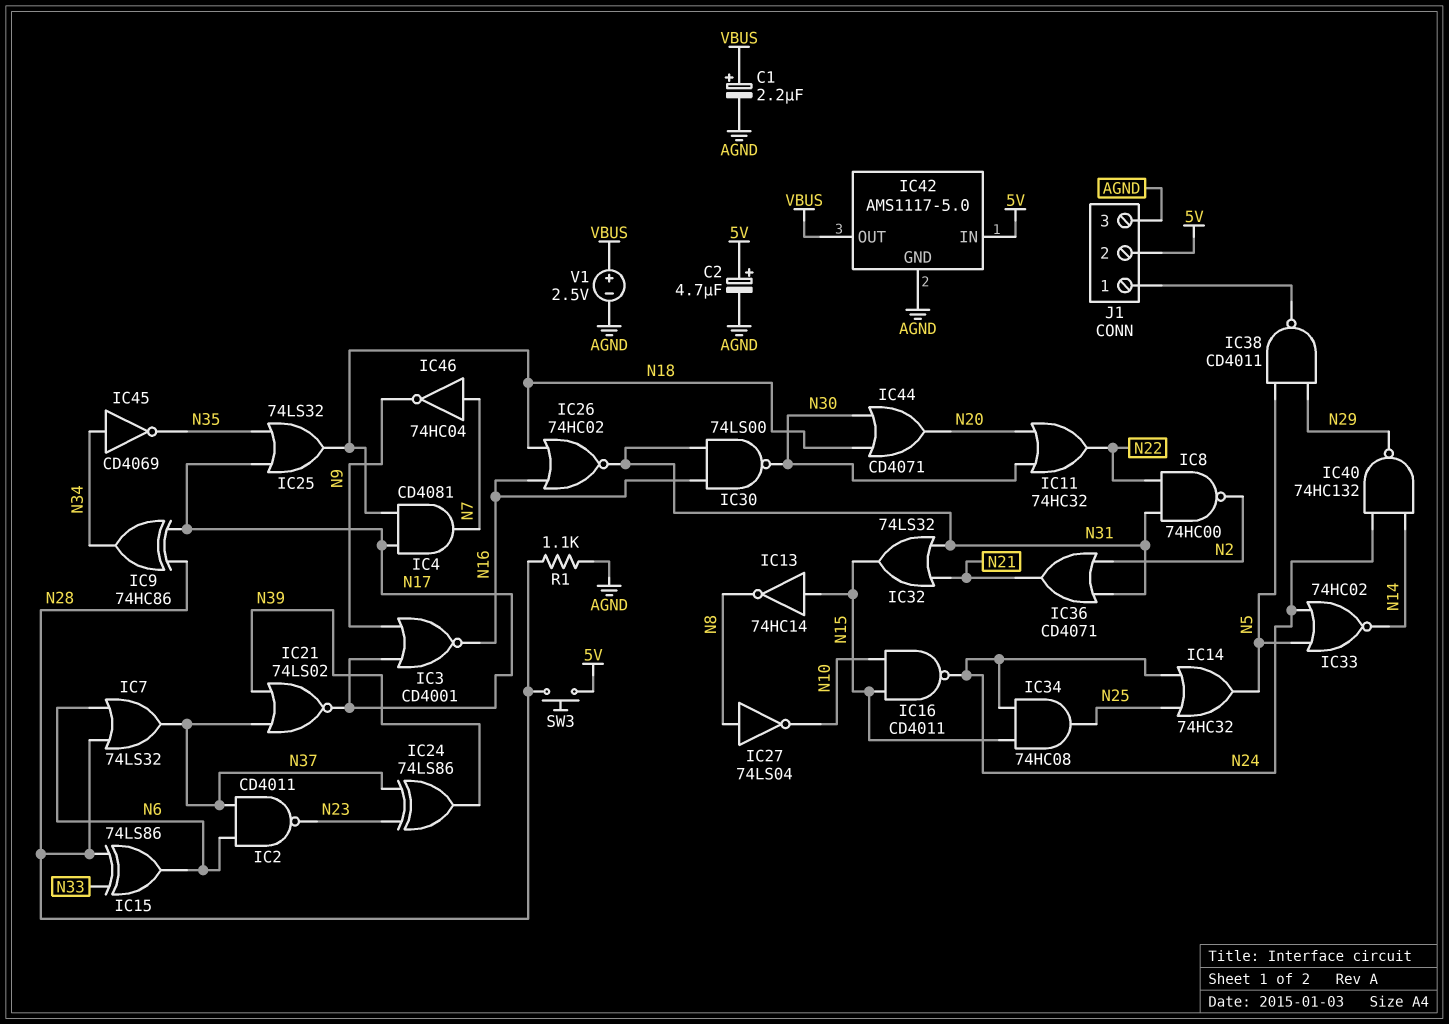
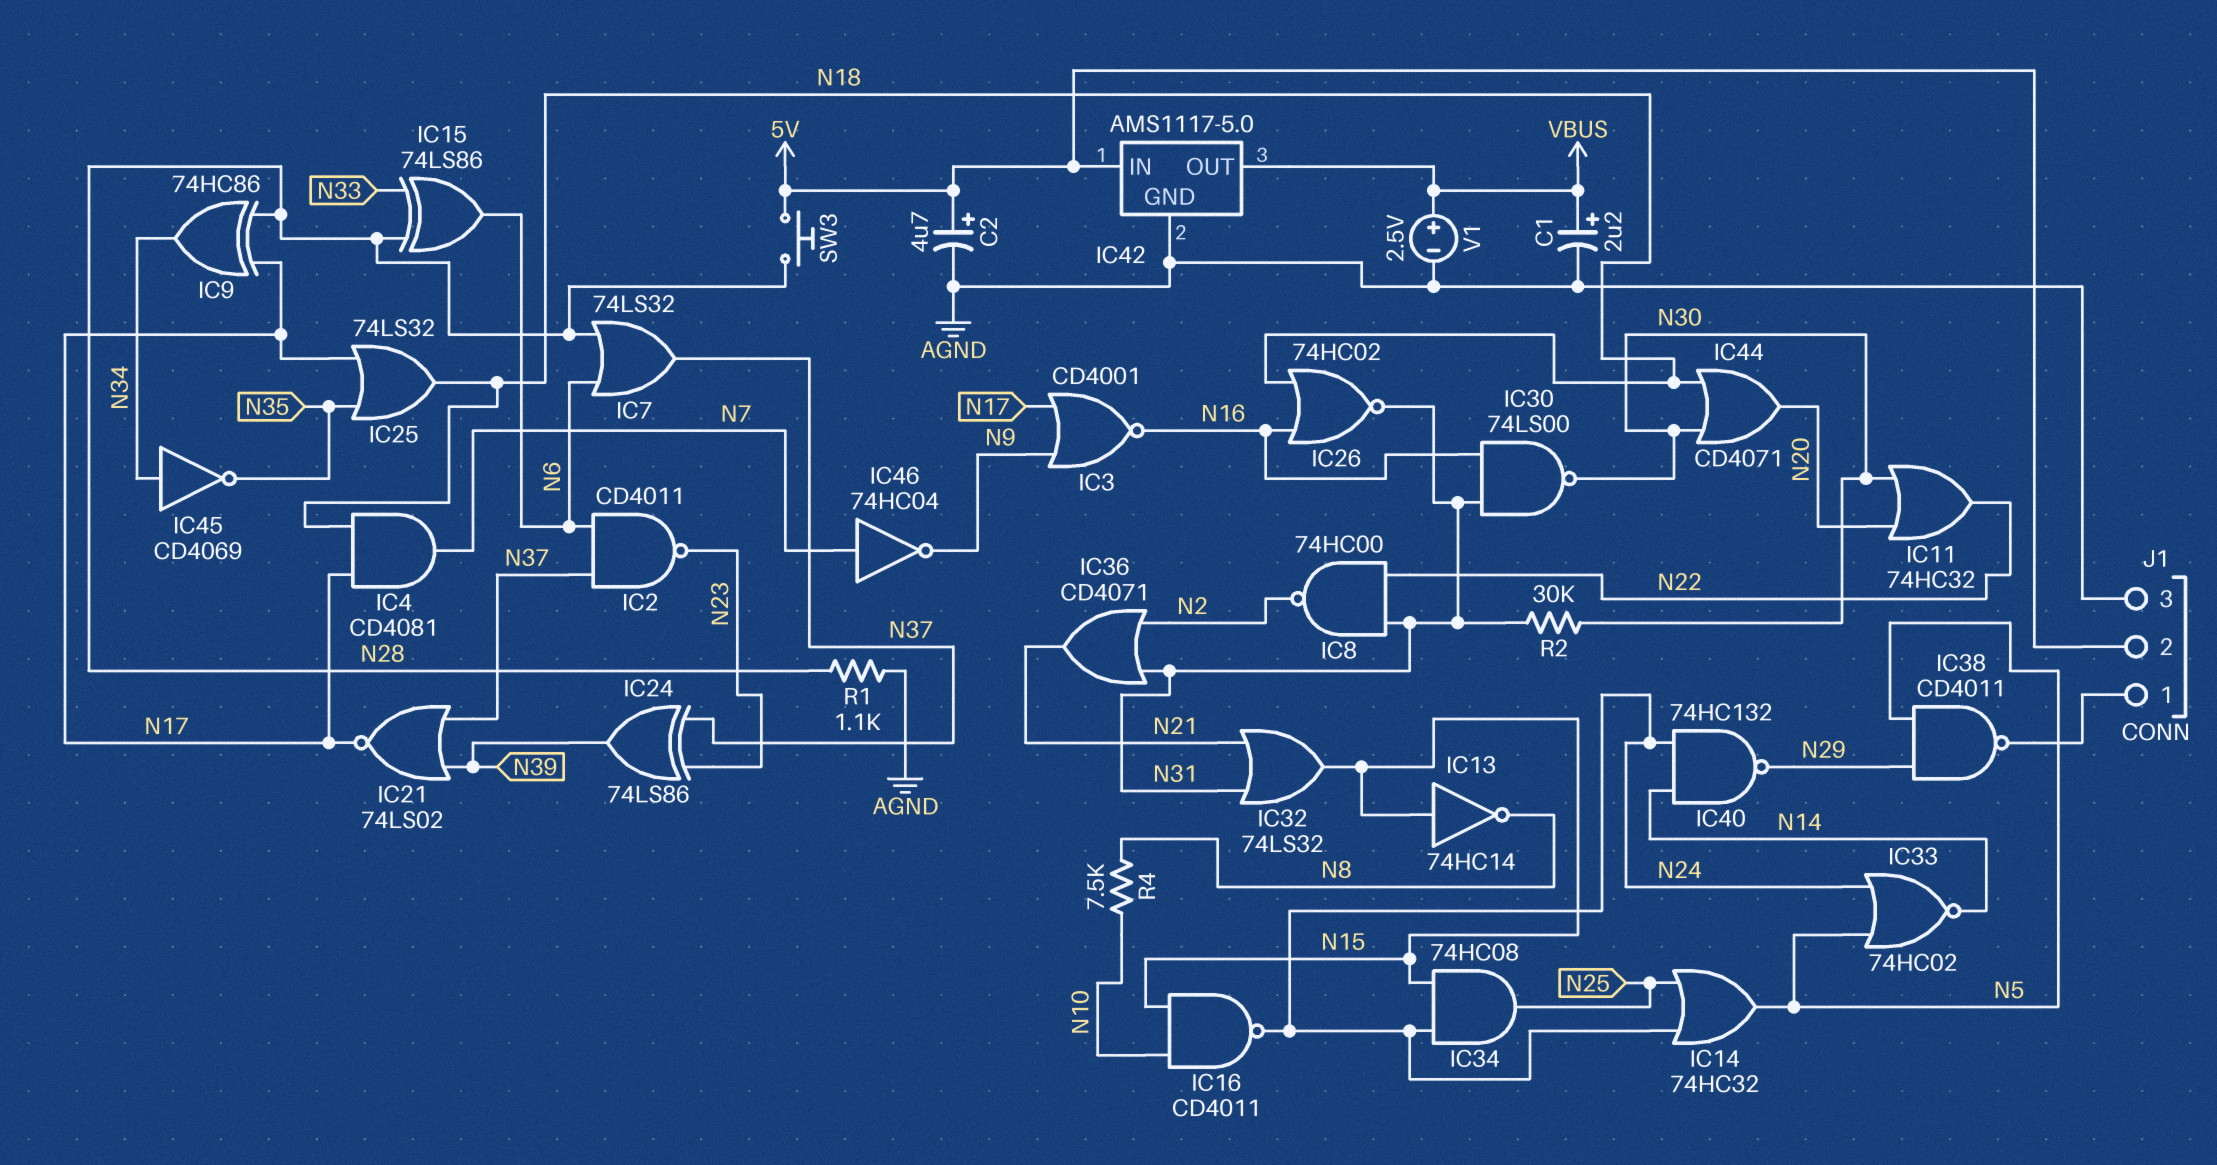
IC27: NOT 74LS04 (in N8, out N10) -> none
R2: none -> 30k (N30, N31)
R4: none -> 7.5k (N8, N10)

